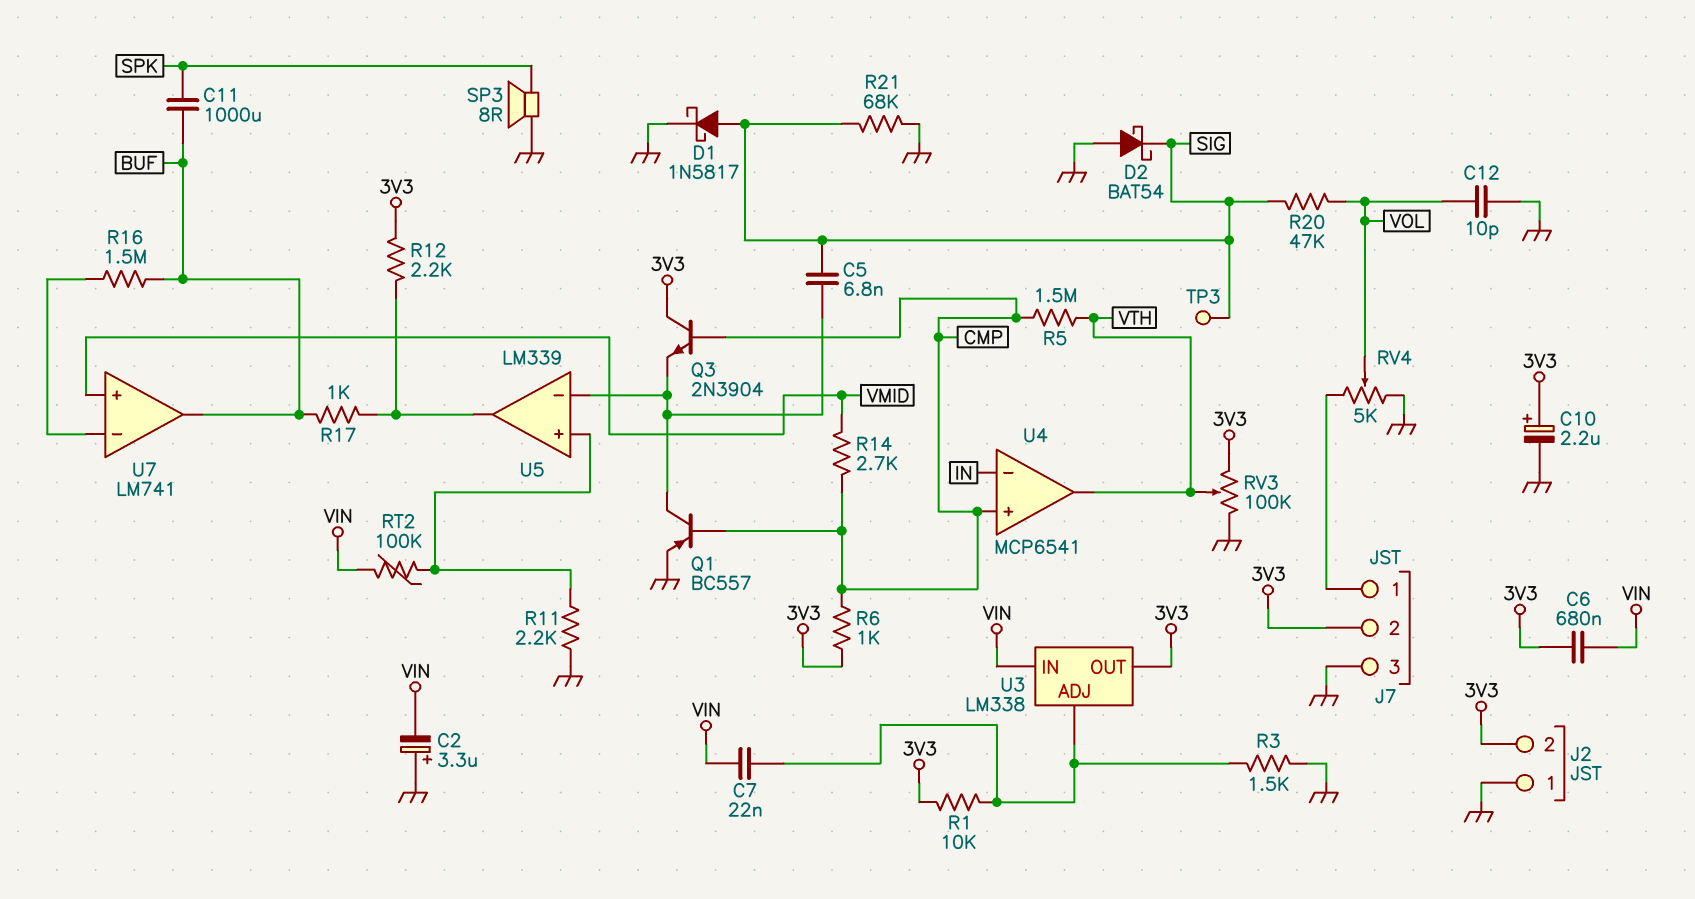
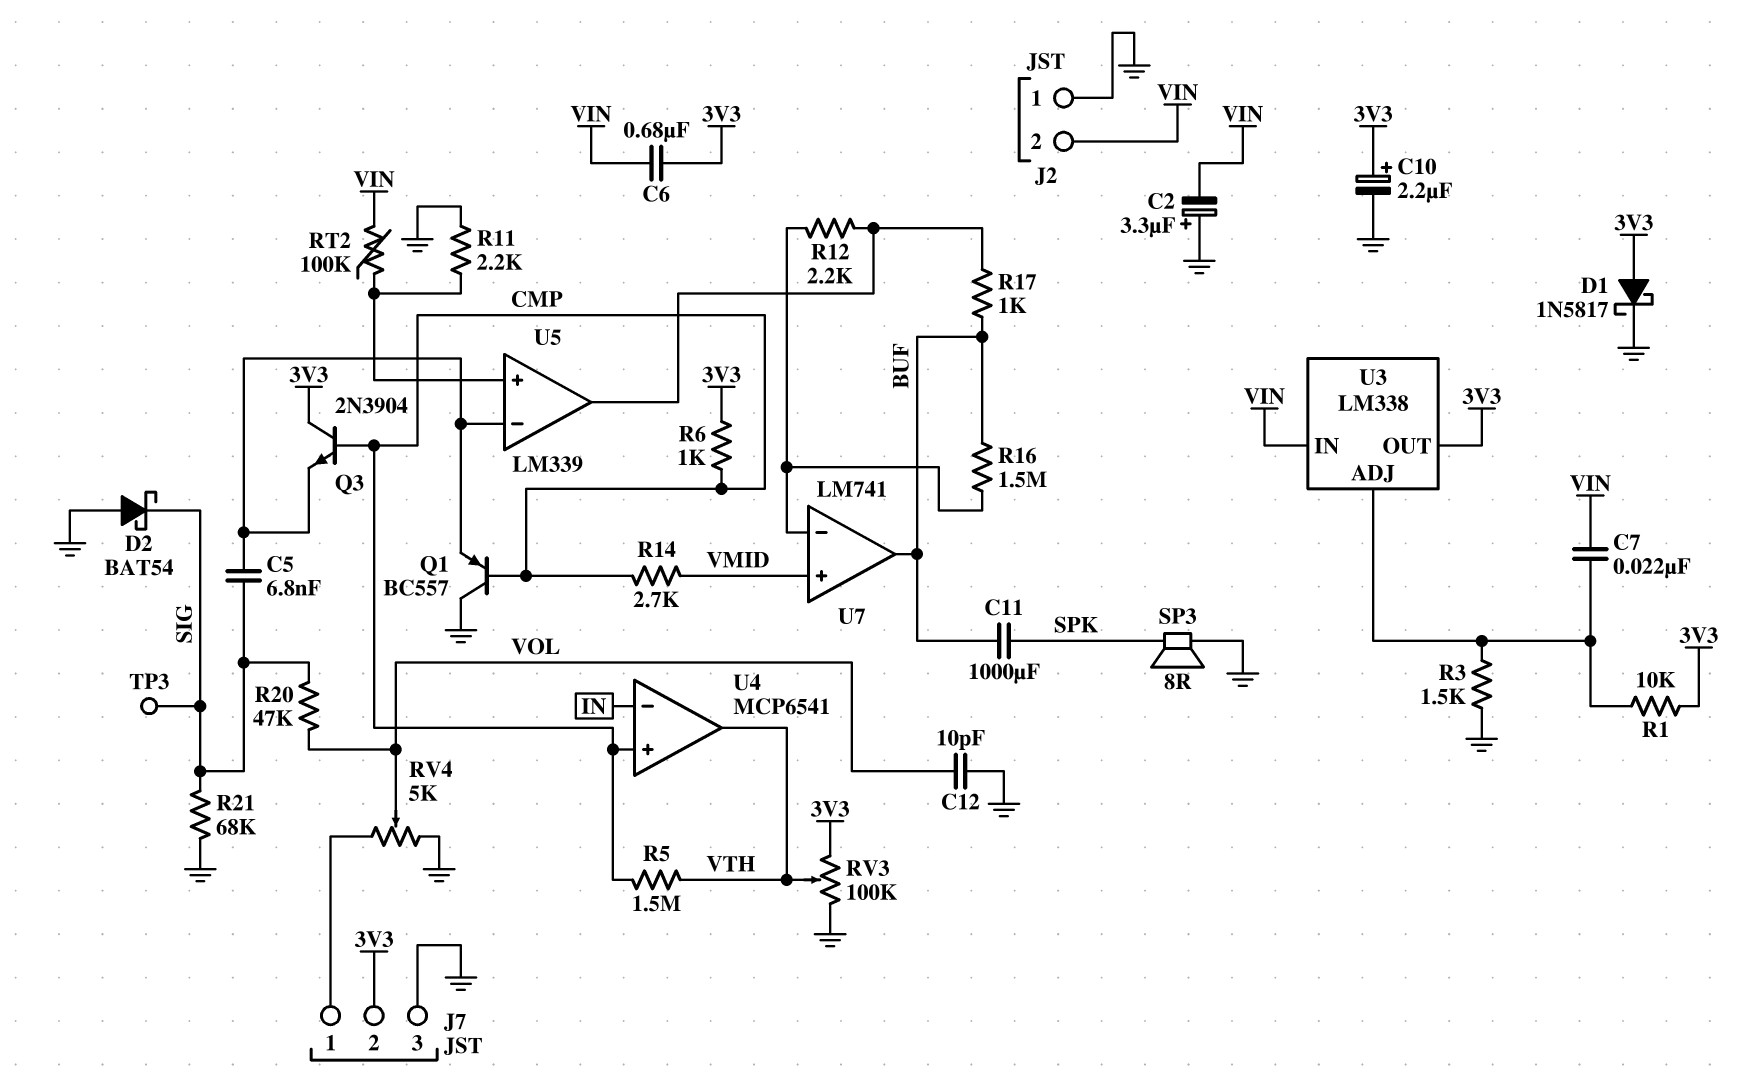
D1: schottky 1N5817 (A SIG, K GND) -> schottky 1N5817 (A 3V3, K GND)
J2 pin 2: 3V3 -> VIN
Q1: PNP BC557 (B CMP, C U5/in-, E GND) -> PNP BC557 (B CMP, C GND, E U5/in-)
R12: 2.2k (3V3, U5/out) -> 2.2k (U5/out, U7/in-)

